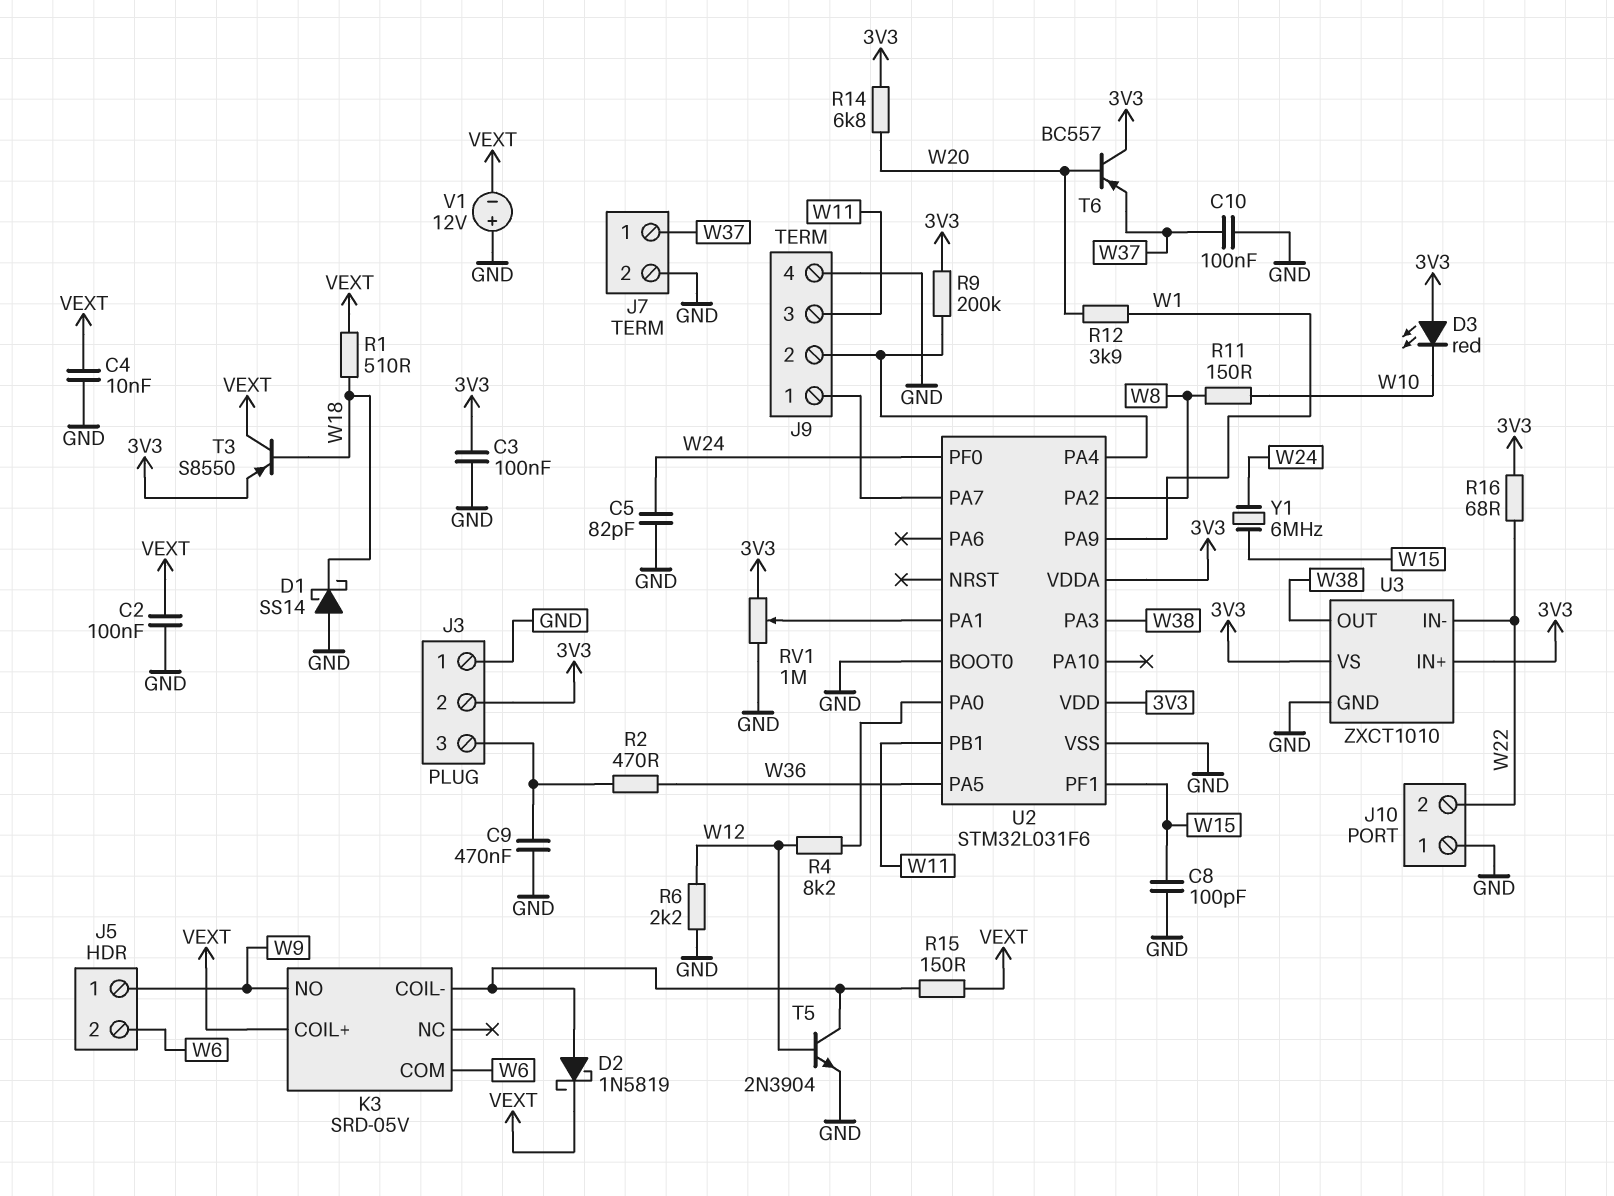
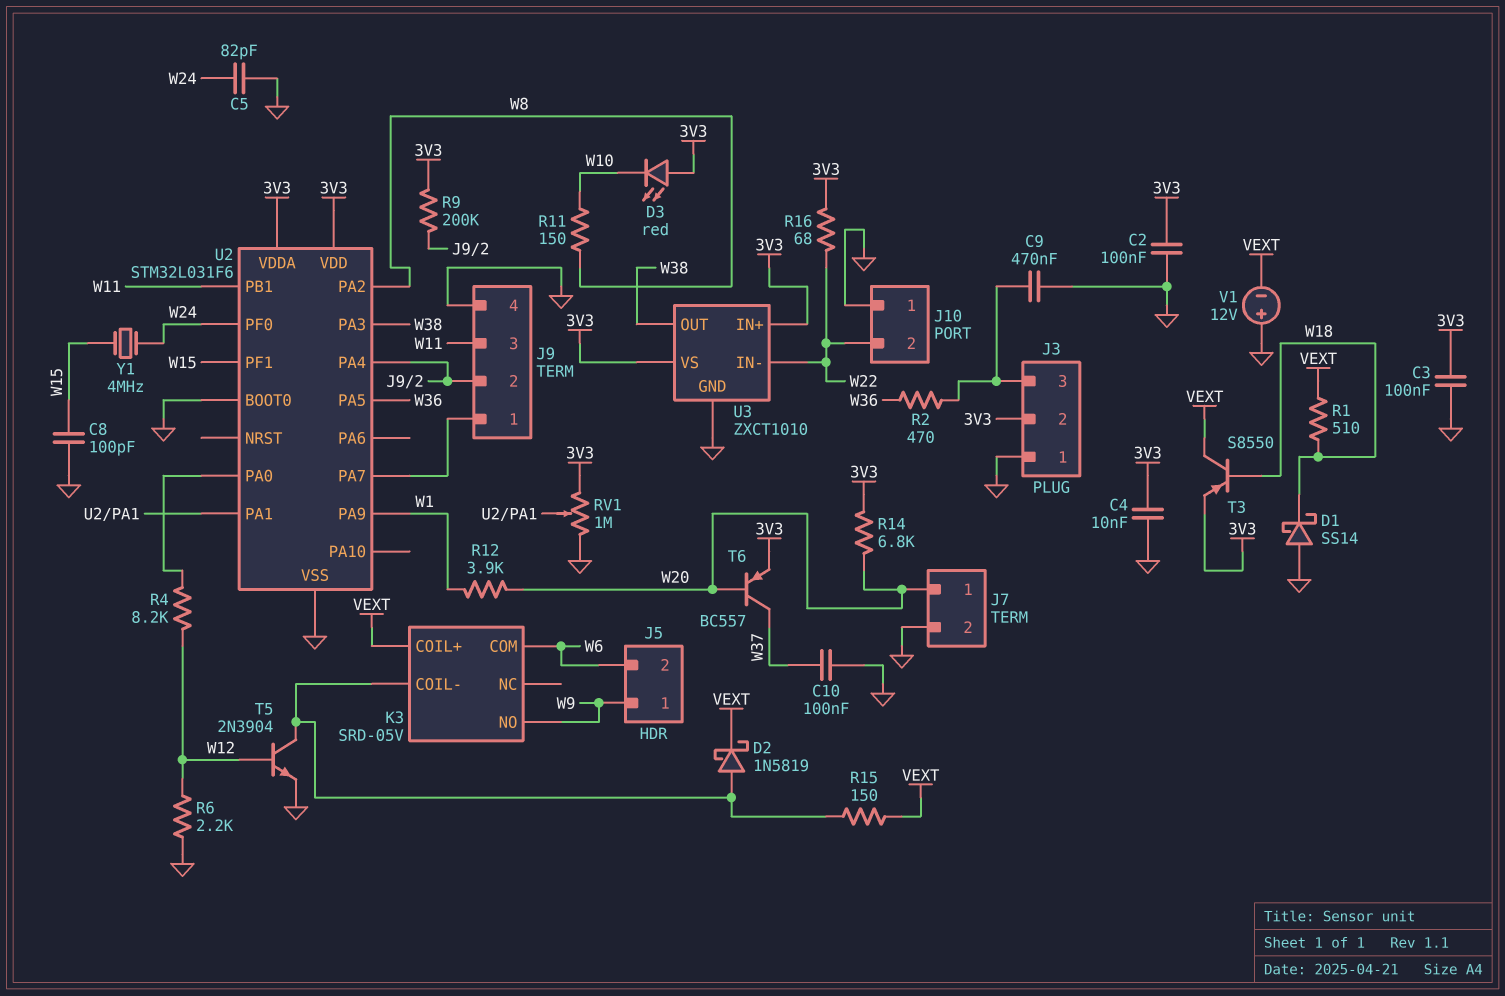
C2: 100nF (GND, VEXT) -> 100nF (3V3, GND)
C4: 10nF (GND, VEXT) -> 10nF (3V3, GND)
J7 pin 1: W37 -> W20
T6: PNP BC557 (B W20, C 3V3, E W37) -> PNP BC557 (B W20, C W37, E 3V3)
Y1: 6MHz (W15, W24) -> 4MHz (W15, W24)

